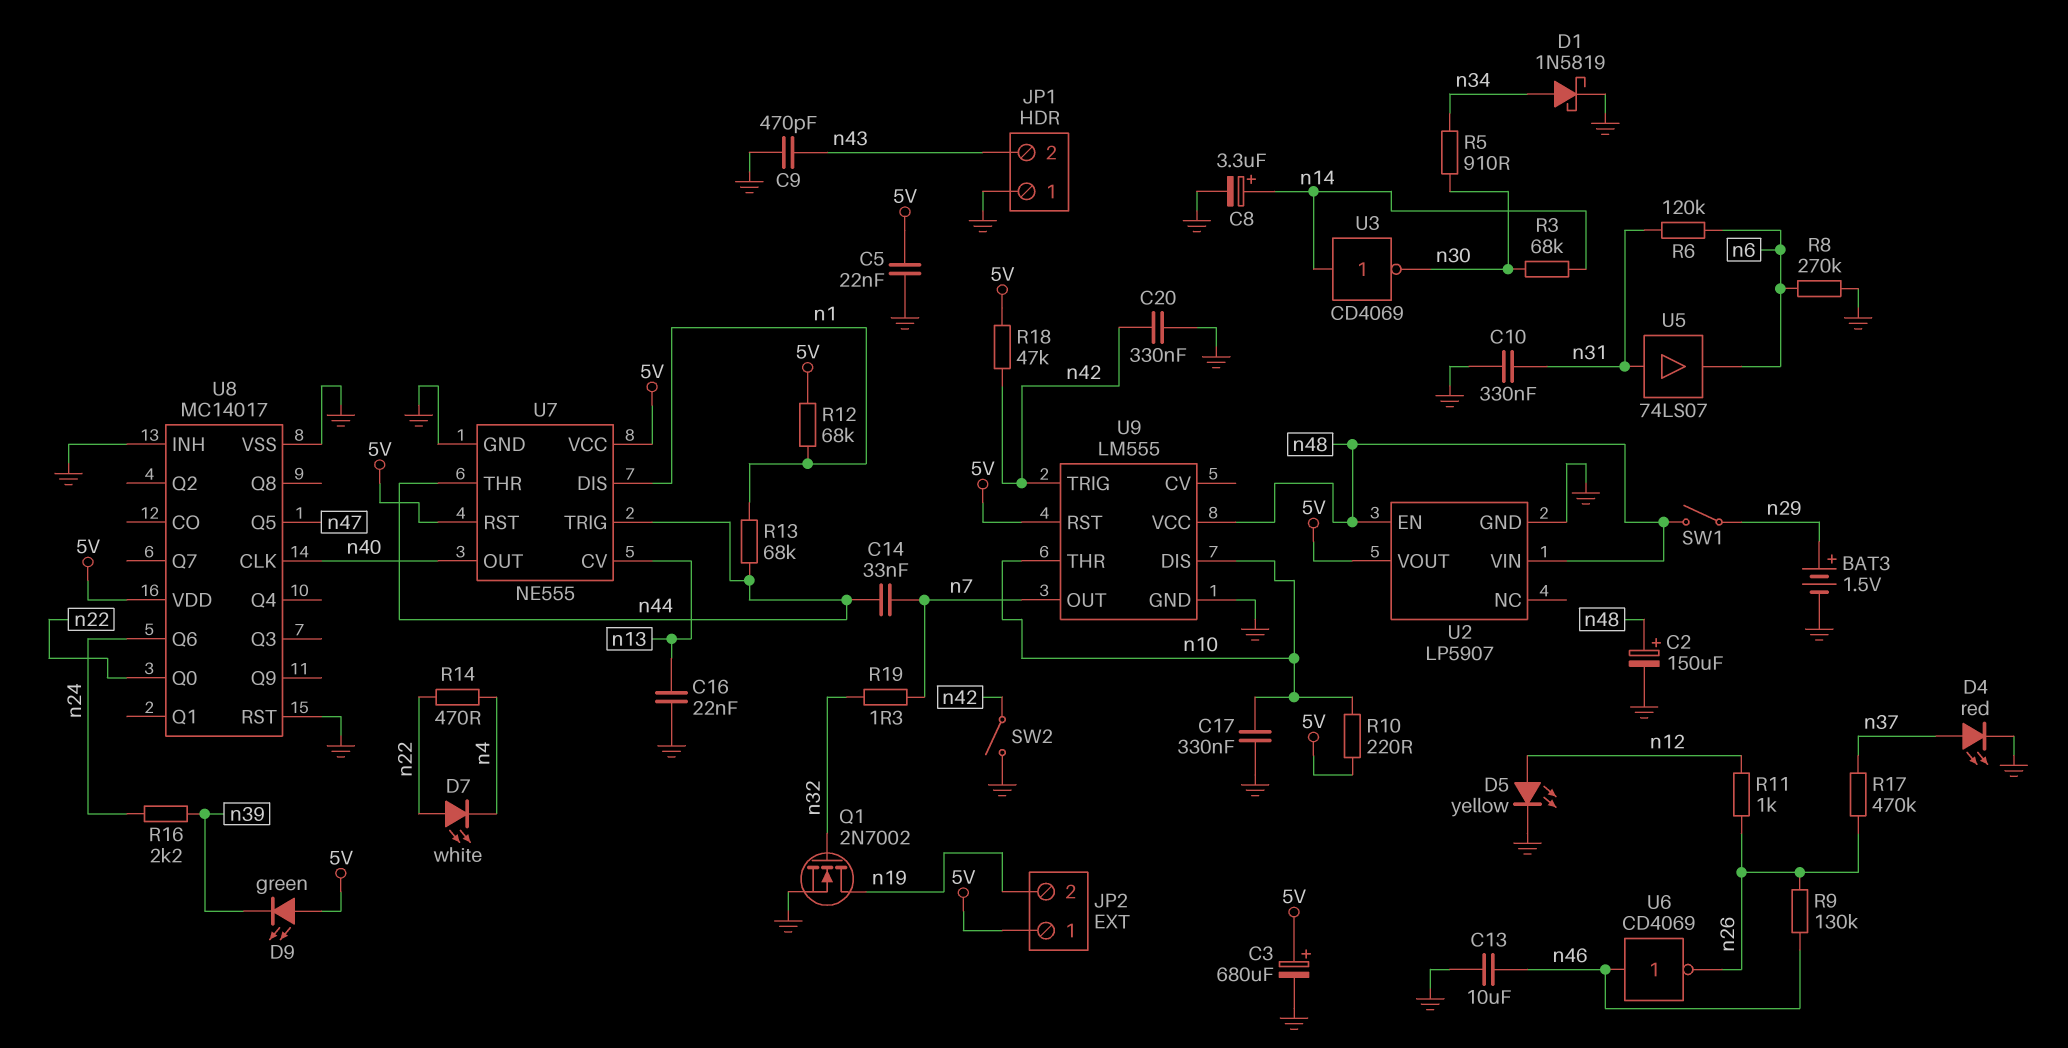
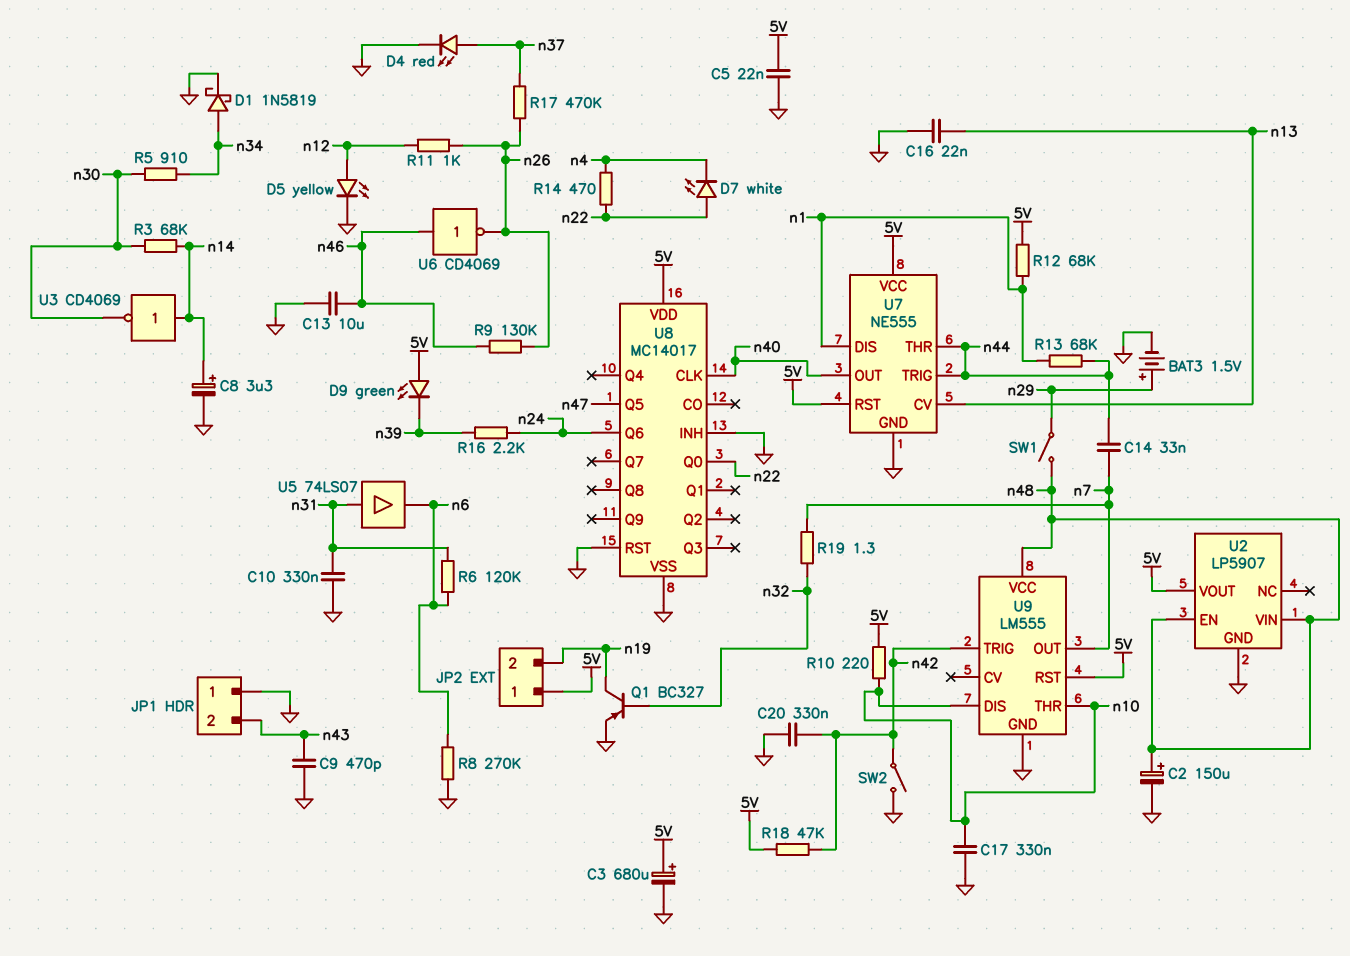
Q1: NMOS 2N7002 (G n32, D n19, S GND) -> PNP BC327 (B n32, C n19, E GND)

